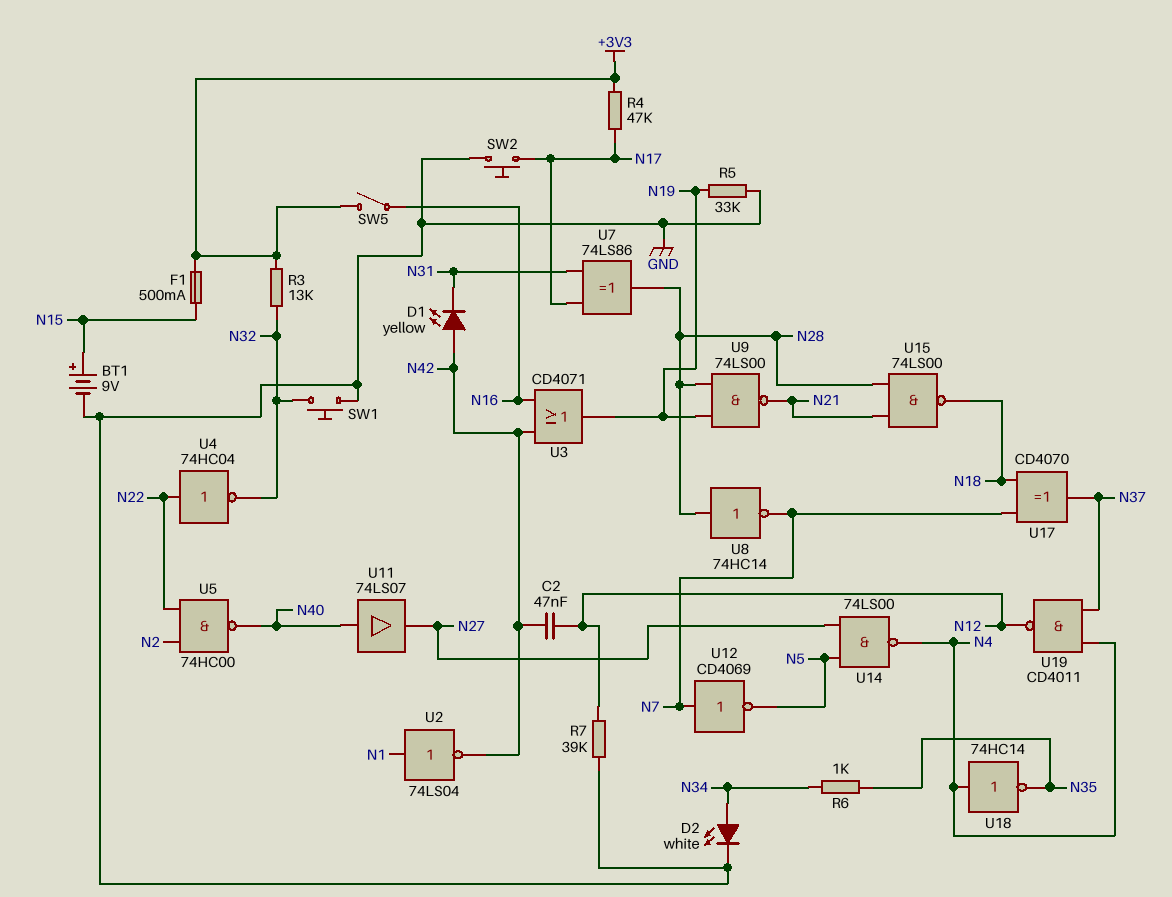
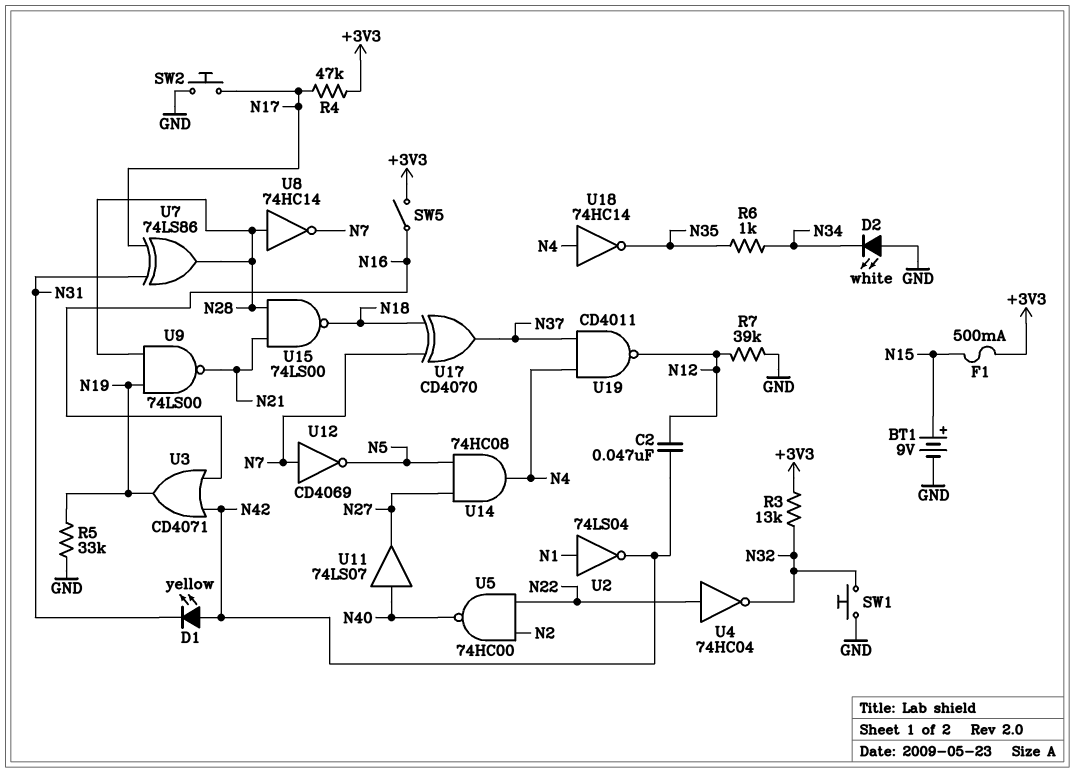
D2: LED white (A N34, K GND) -> LED white (A GND, K N34)
U14: NAND 74LS00 (in N5, in N27, out N4) -> AND 74HC08 (in N5, in N27, out N4)

